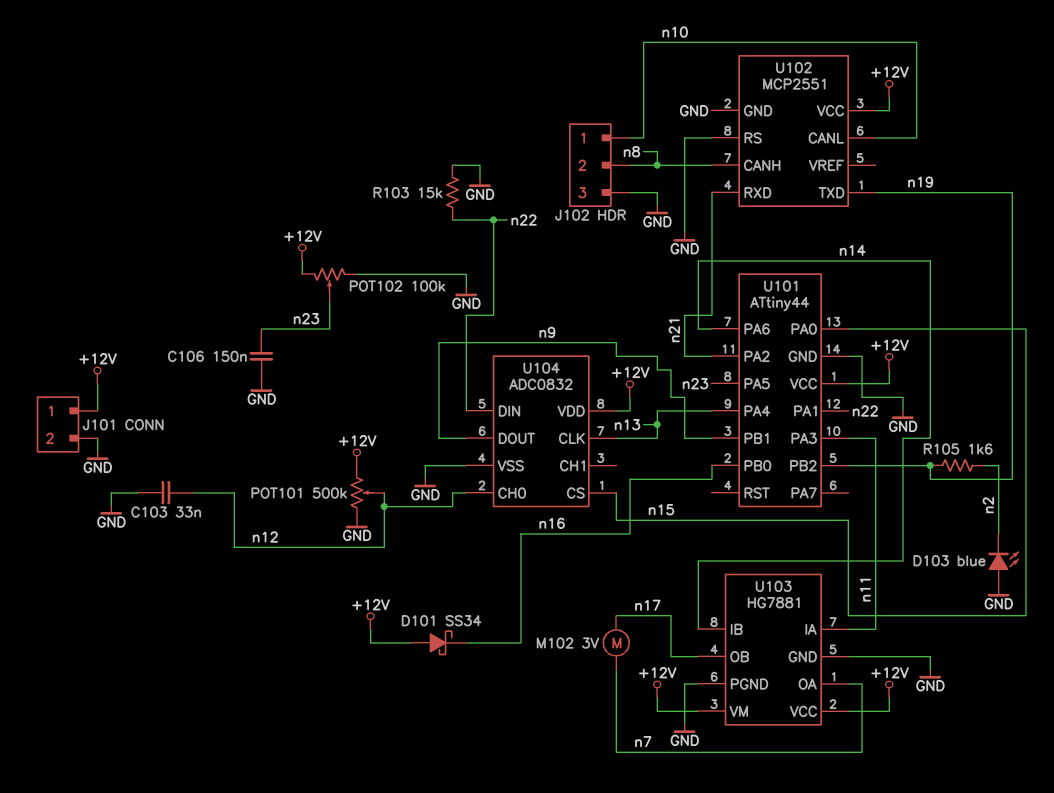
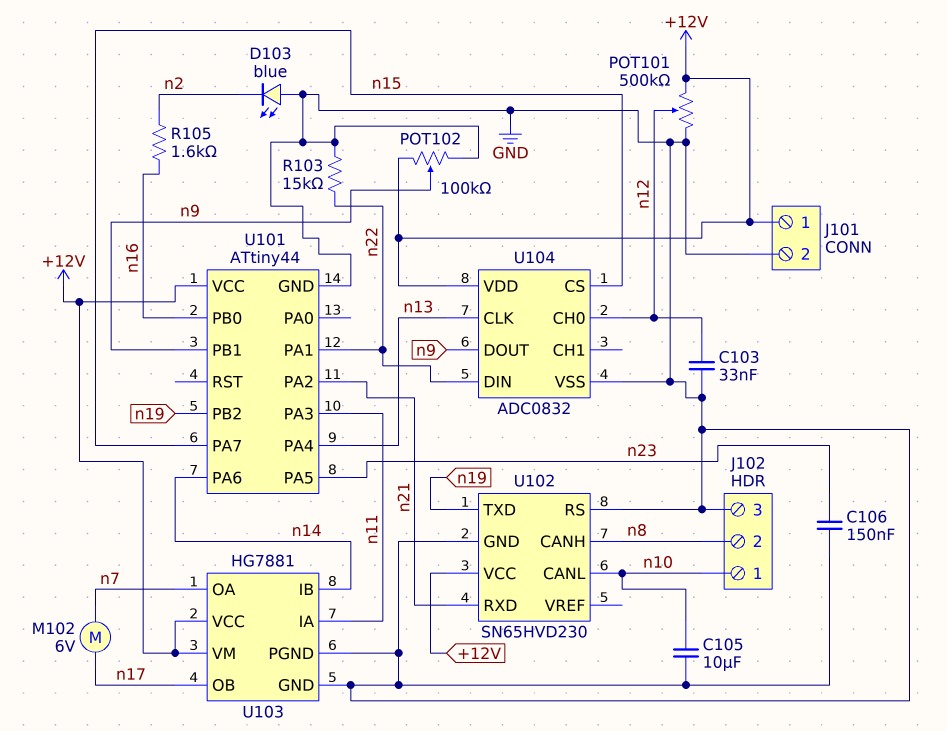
C105: none -> 10uF (GND, n10)
D101: schottky SS34 (A +12V, K n16) -> none
M102: motor 3V (n7, n17) -> motor 6V (n7, n17)
POT102: 100k (+12V, GND, wiper n23) -> 100k (+12V, GND, wiper n9)
R105: 1.6k (n2, n19) -> 1.6k (n2, n16)
U101 pin PA0: n15 -> none
U101 pin PA7: none -> n15
U102: MCP2551 -> SN65HVD230

